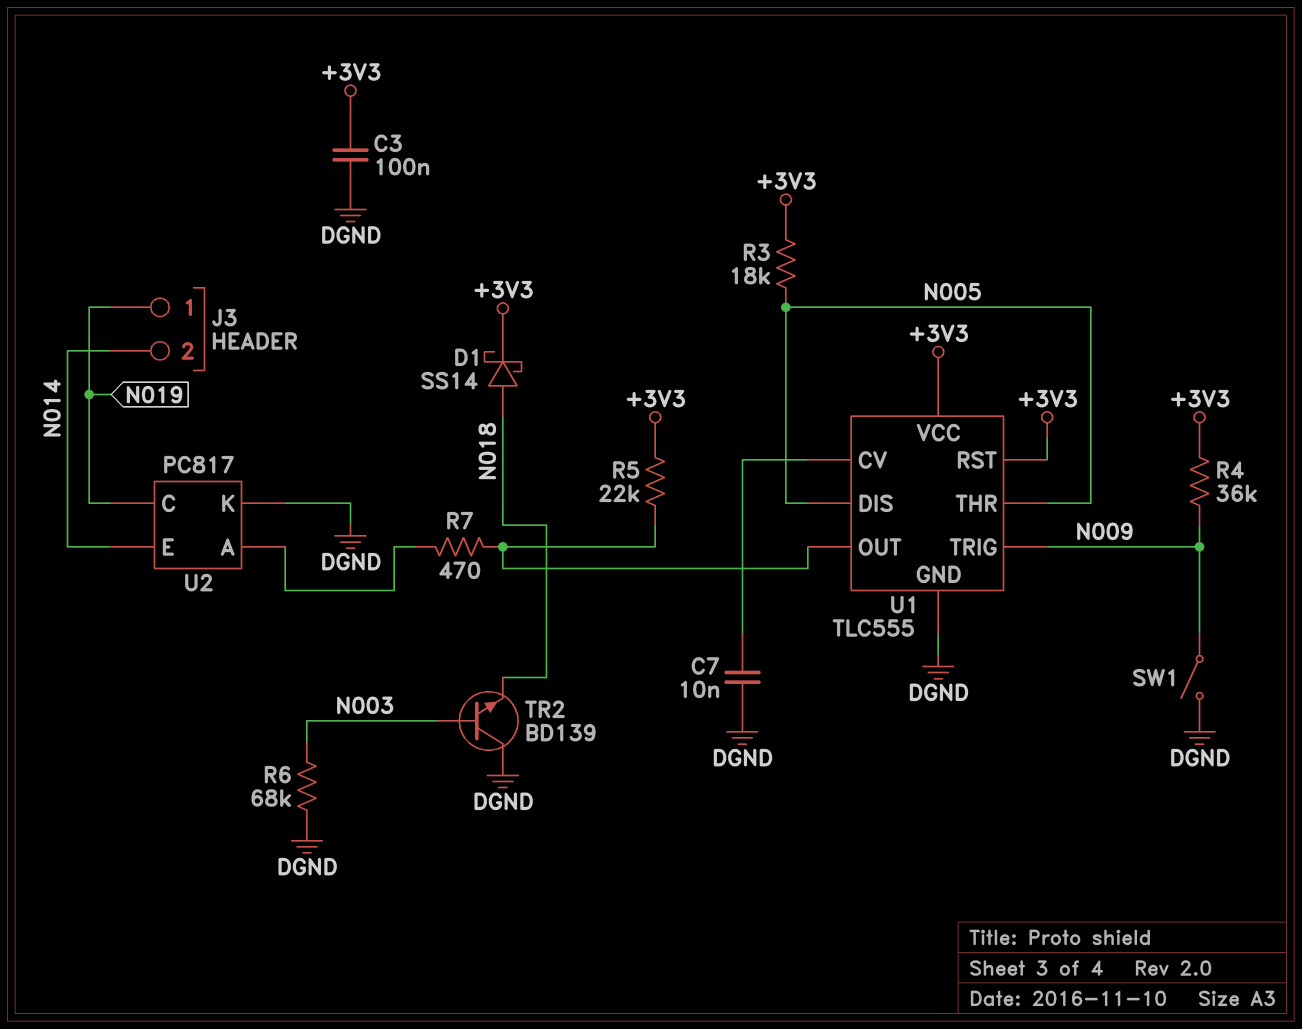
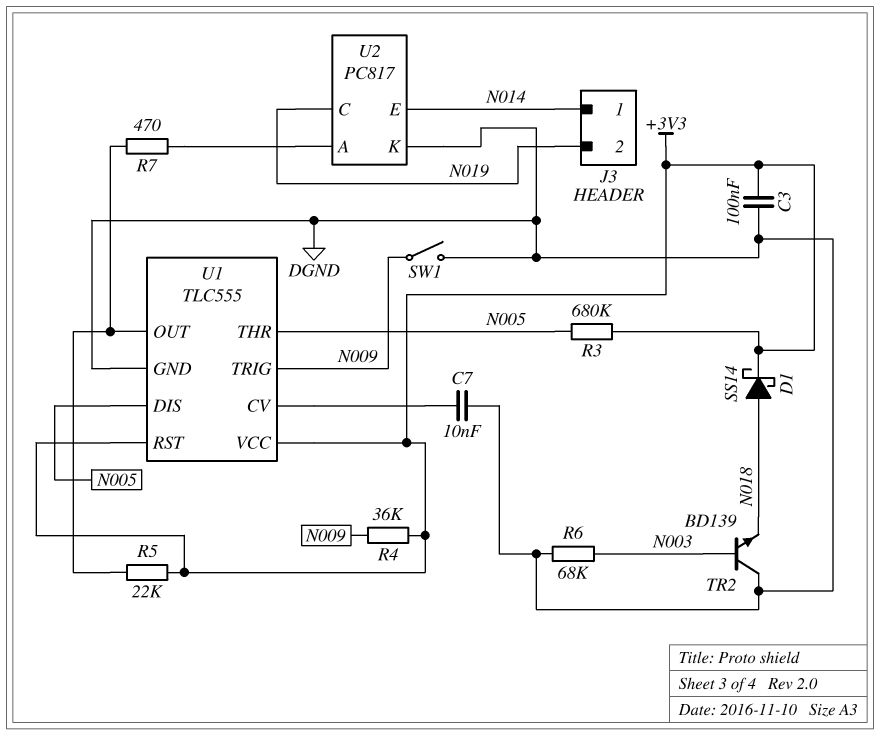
J3 pin 1: N019 -> N014
J3 pin 2: N014 -> N019
R3: 18k (+3V3, N005) -> 680k (+3V3, N005)

